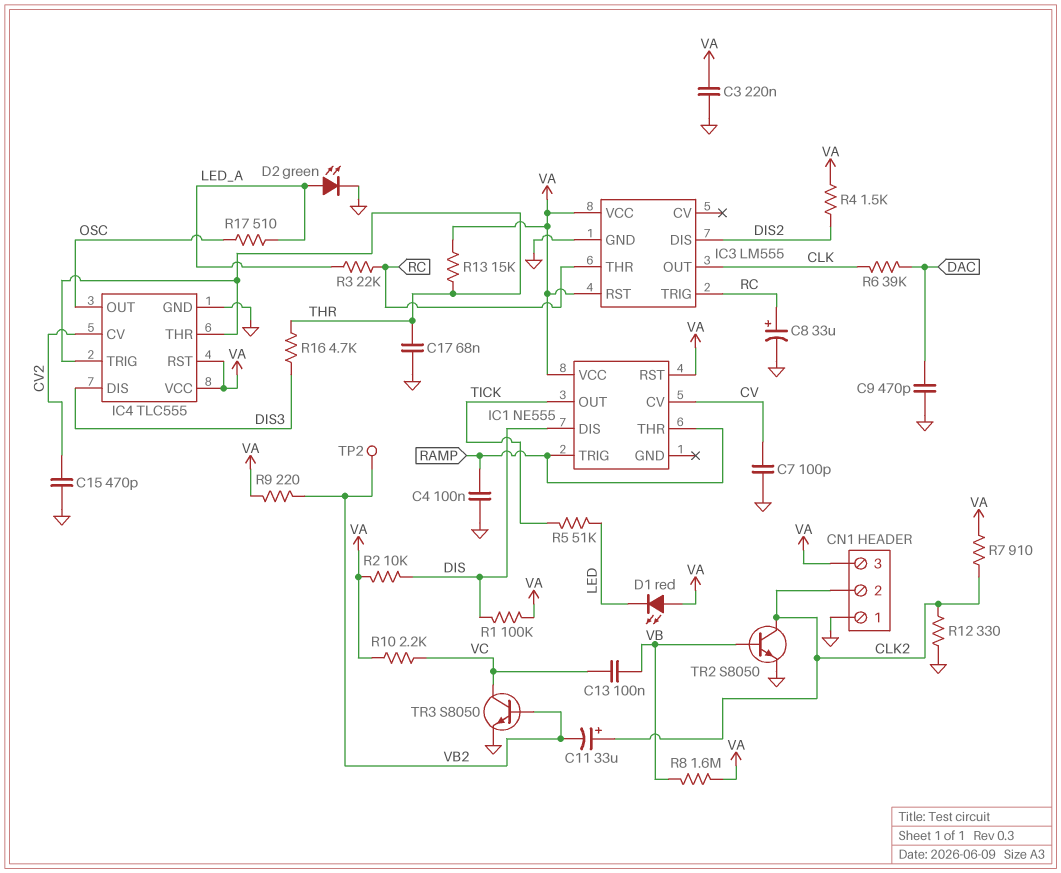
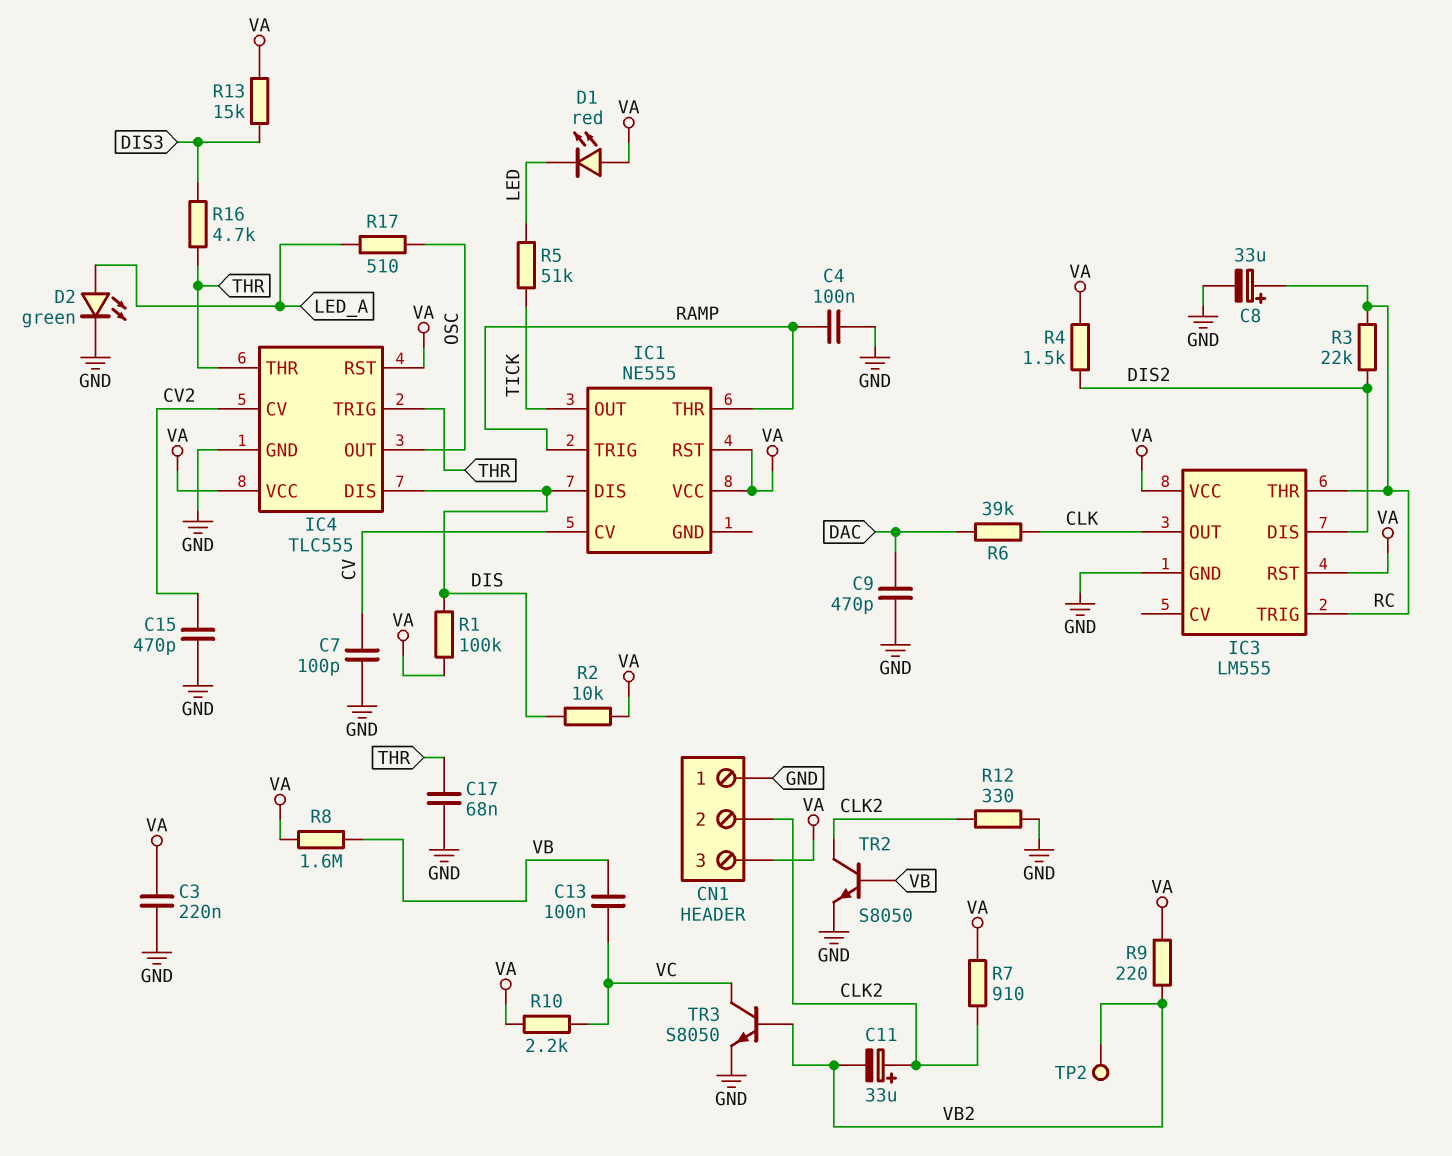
IC4 pin DIS: DIS3 -> DIS
R3: 22k (LED_A, RC) -> 22k (DIS2, RC)
R13: 15k (THR, VA) -> 15k (DIS3, VA)

